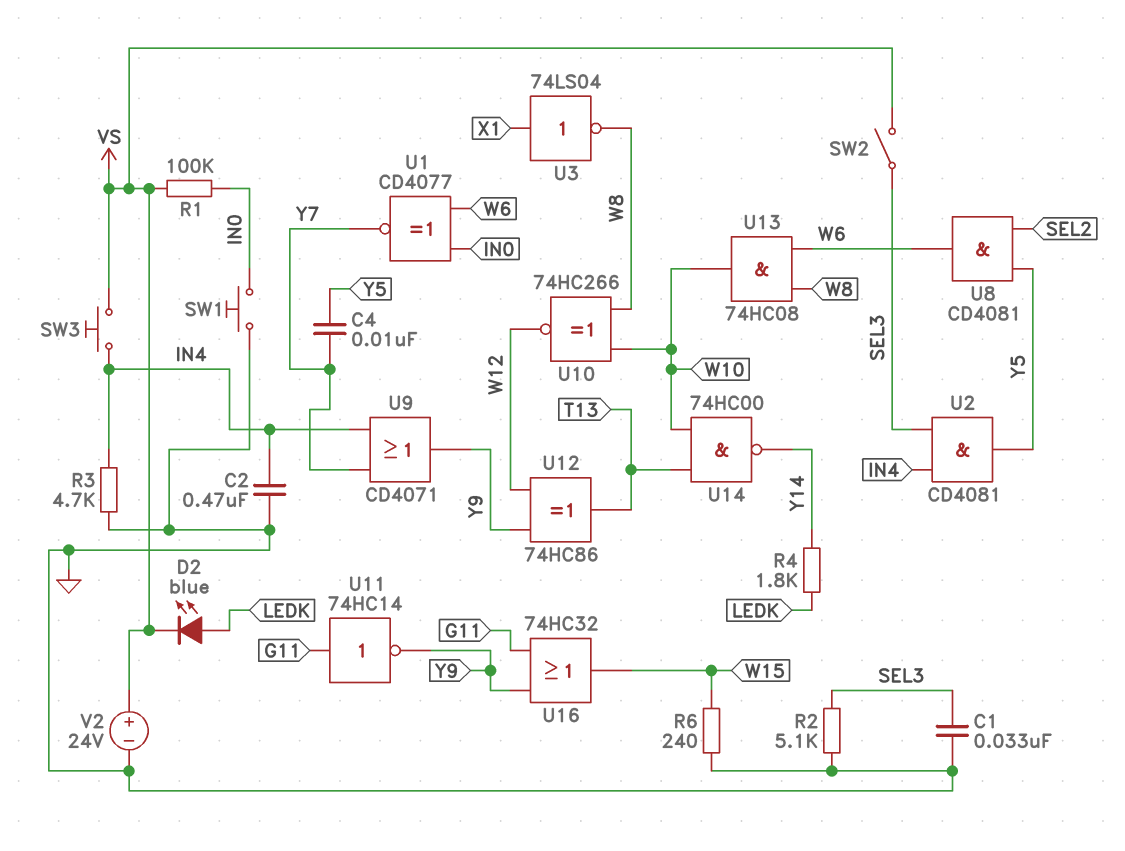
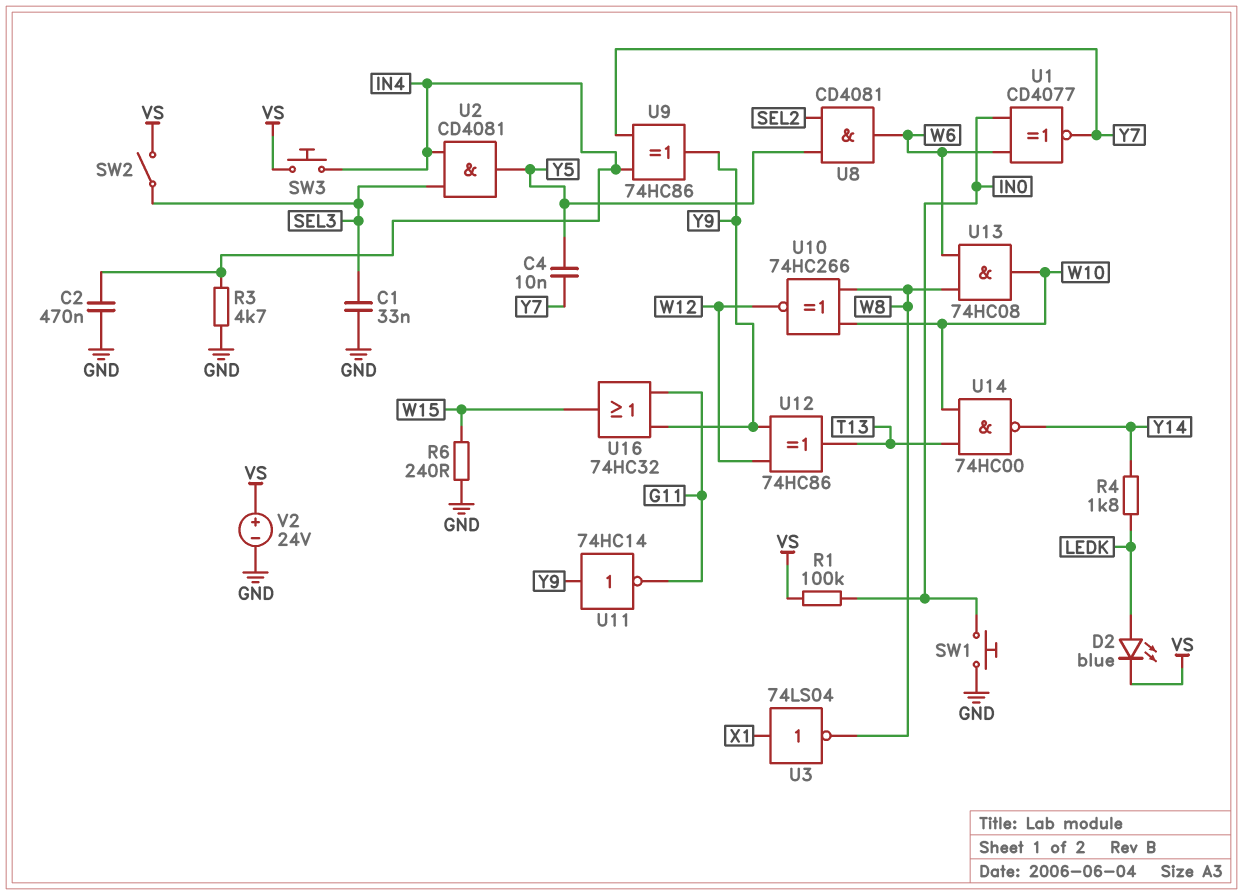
R2: 5.1k (GND, SEL3) -> none
U9: OR CD4071 (in IN4, in Y7, out Y9) -> XOR 74HC86 (in IN4, in Y7, out Y9)
U11: NOT 74HC14 (in G11, out Y9) -> NOT 74HC14 (in Y9, out G11)

